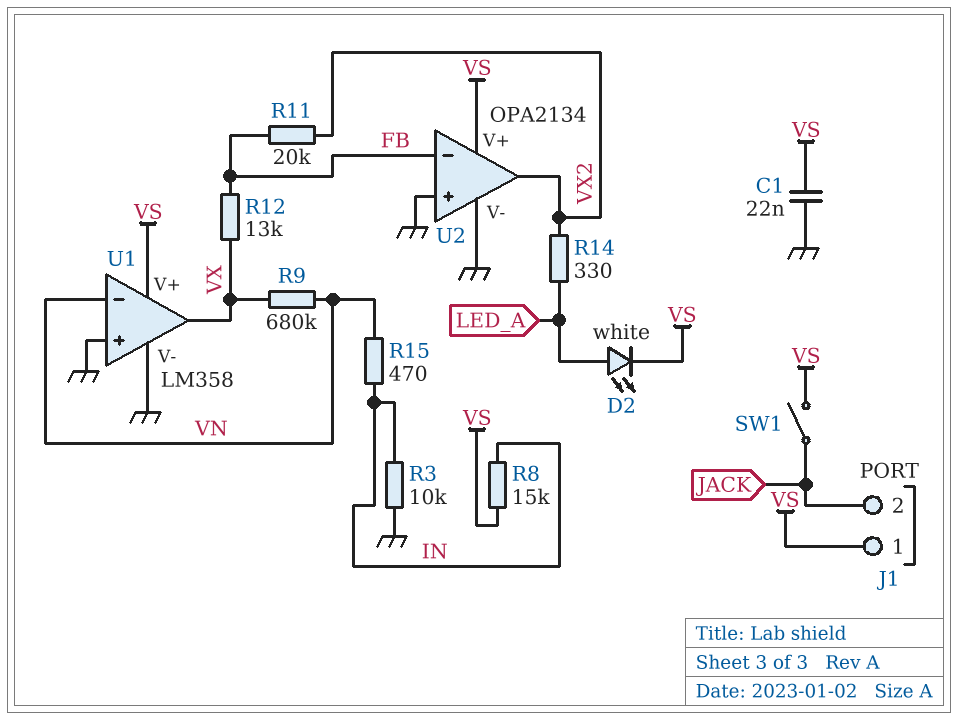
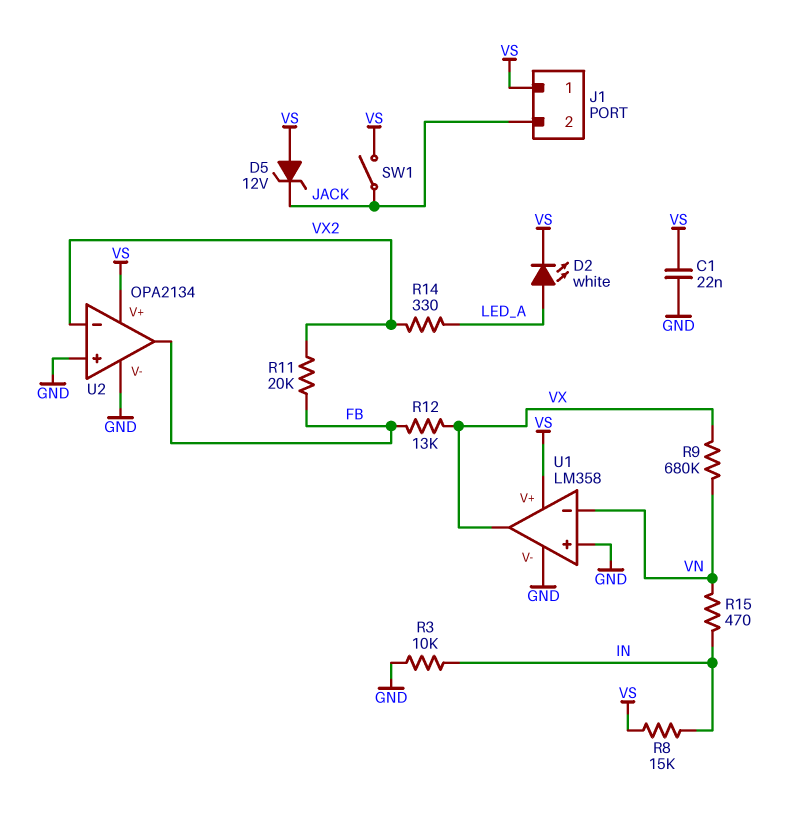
D5: none -> zener 12V (A VS, K JACK)
U2 pin in-: FB -> VX2
U2 pin out: VX2 -> FB

